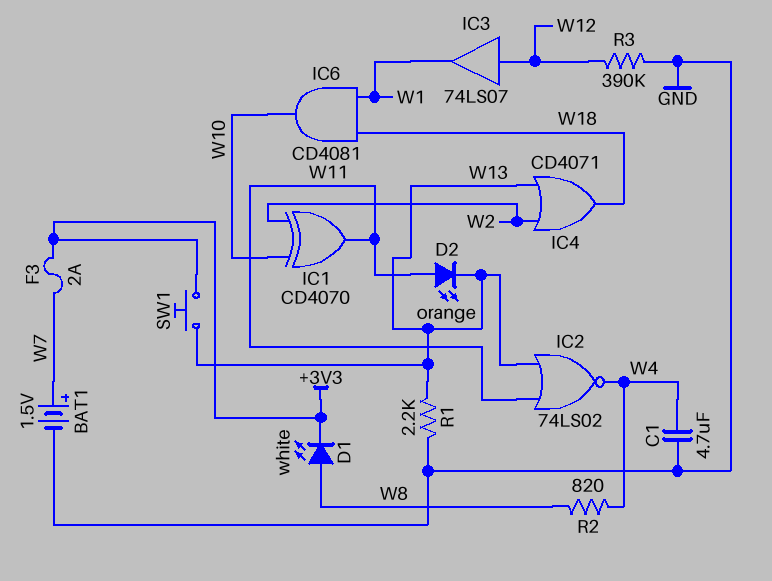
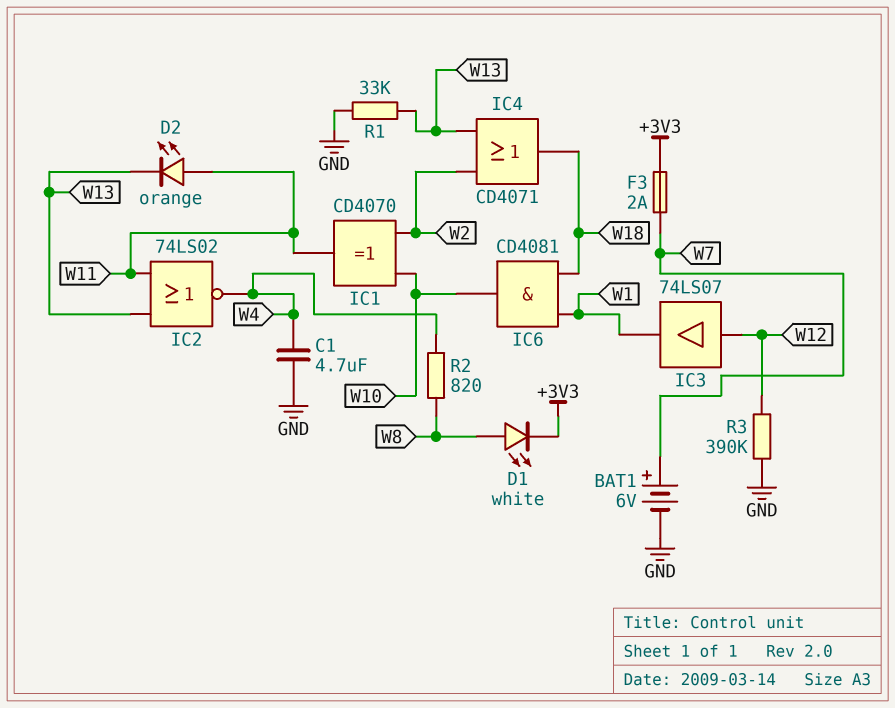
BAT1: 1.5V (plus W7, minus GND) -> 6V (plus W7, minus GND)
R1: 2.2k (GND, W13) -> 33k (GND, W13)
SW1: button (+3V3, W13) -> none

